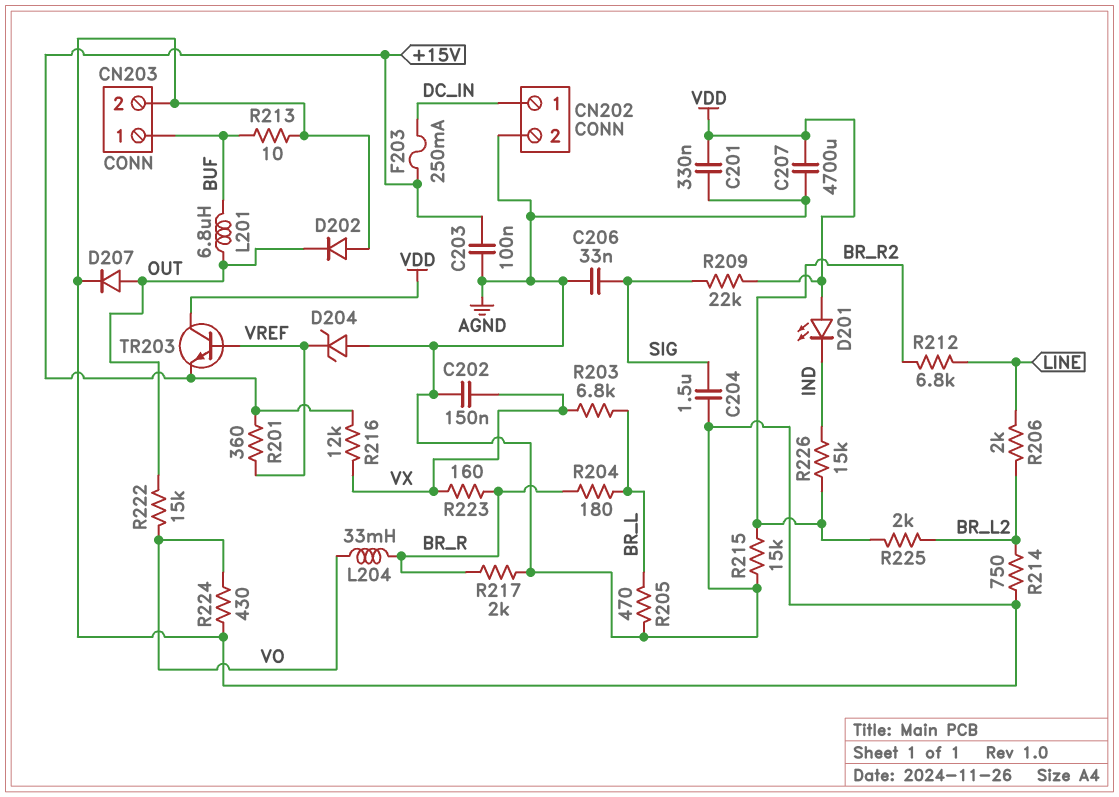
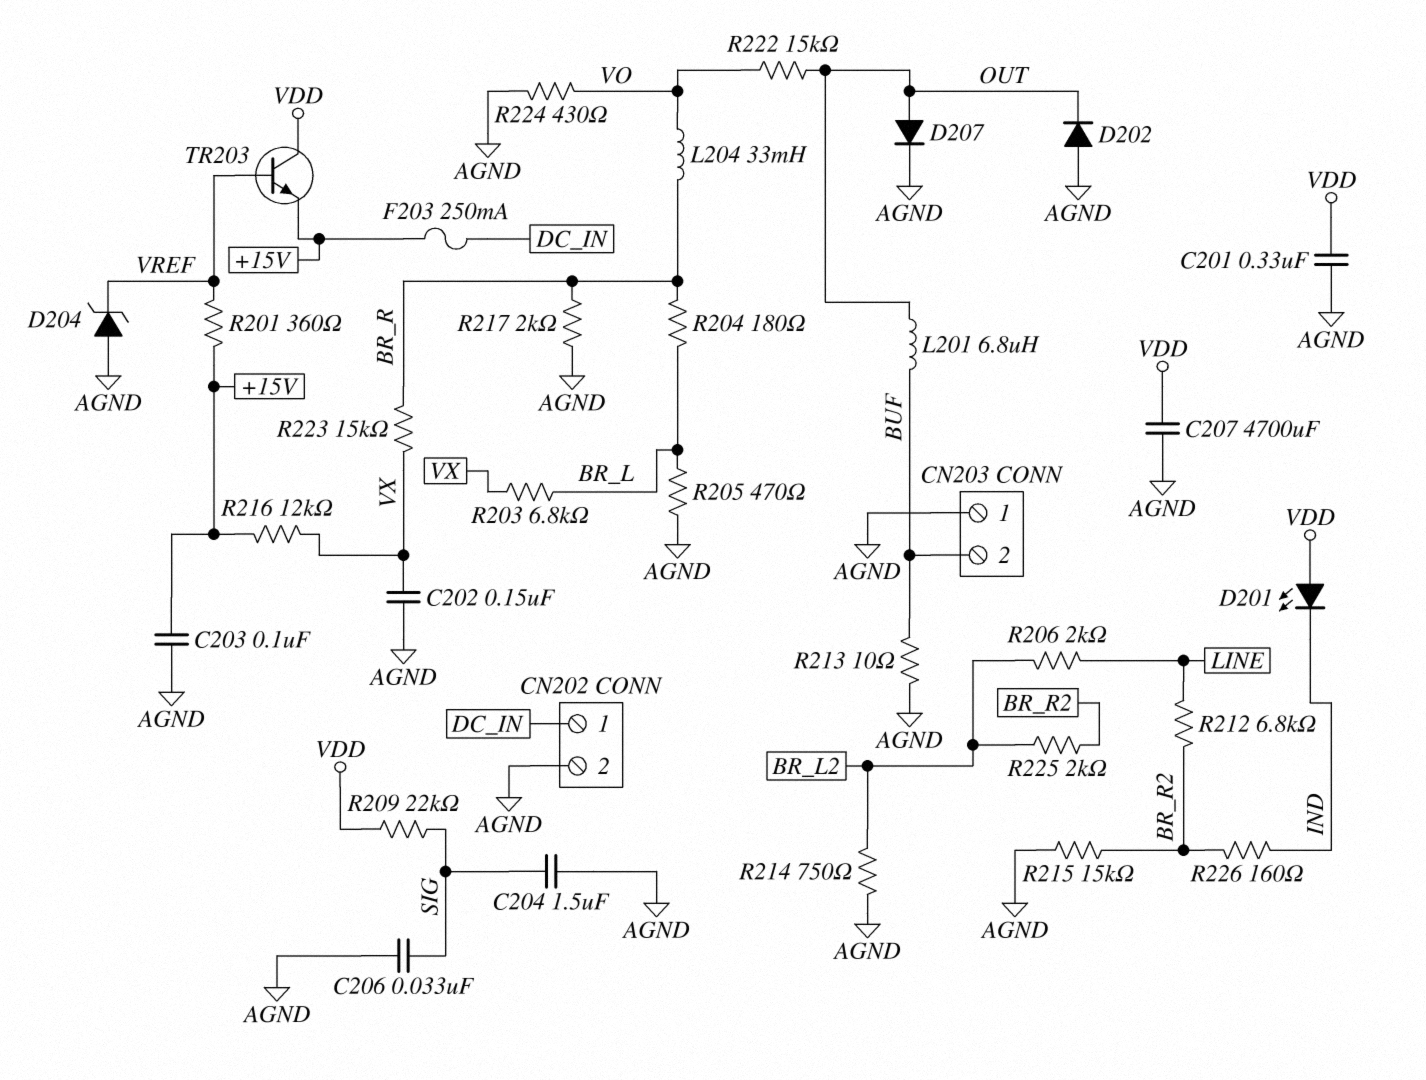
CN203 pin 1: BUF -> AGND
CN203 pin 2: AGND -> BUF
R223: 160 (BR_R, VX) -> 15k (BR_R, VX)
R226: 15k (BR_R2, IND) -> 160 (BR_R2, IND)

